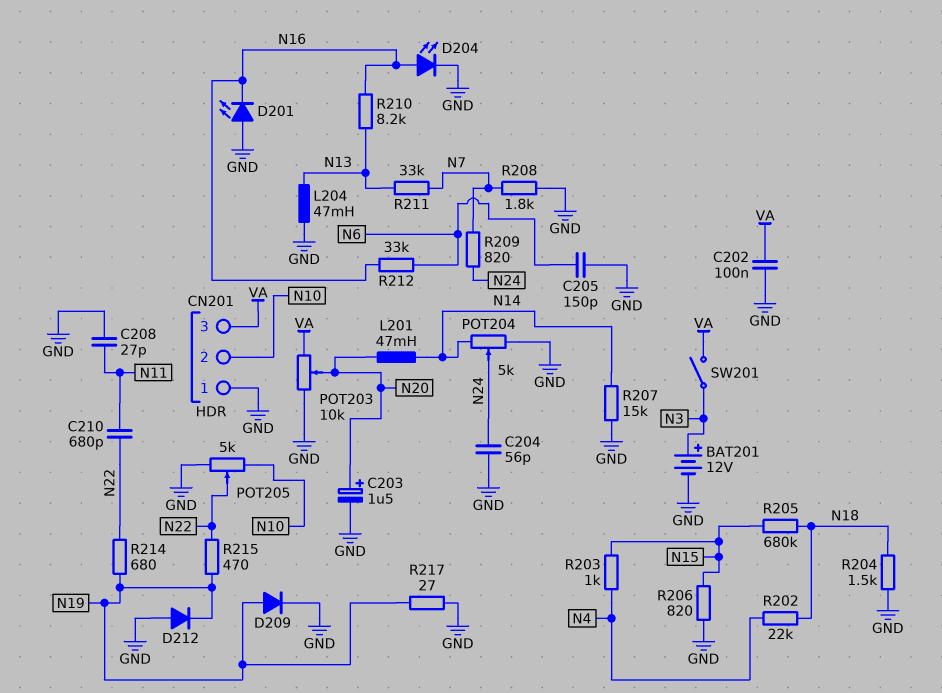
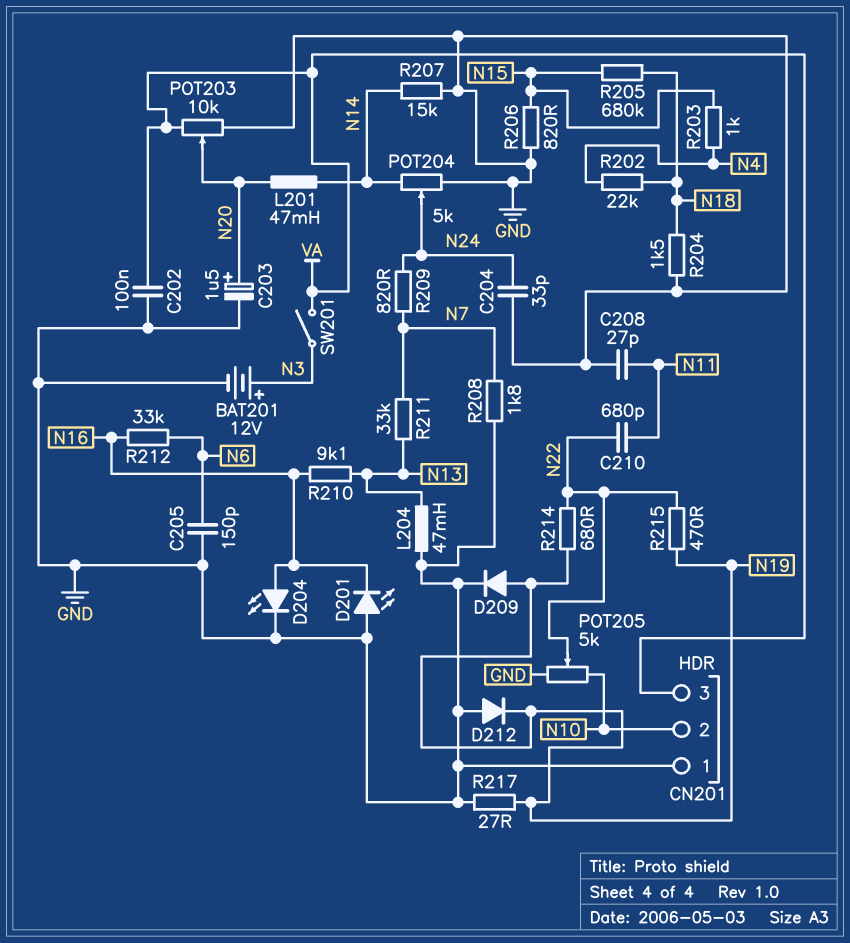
C204: 56pF (GND, N24) -> 33pF (GND, N24)
R210: 8.2k (N13, N16) -> 9.1k (N13, N16)

